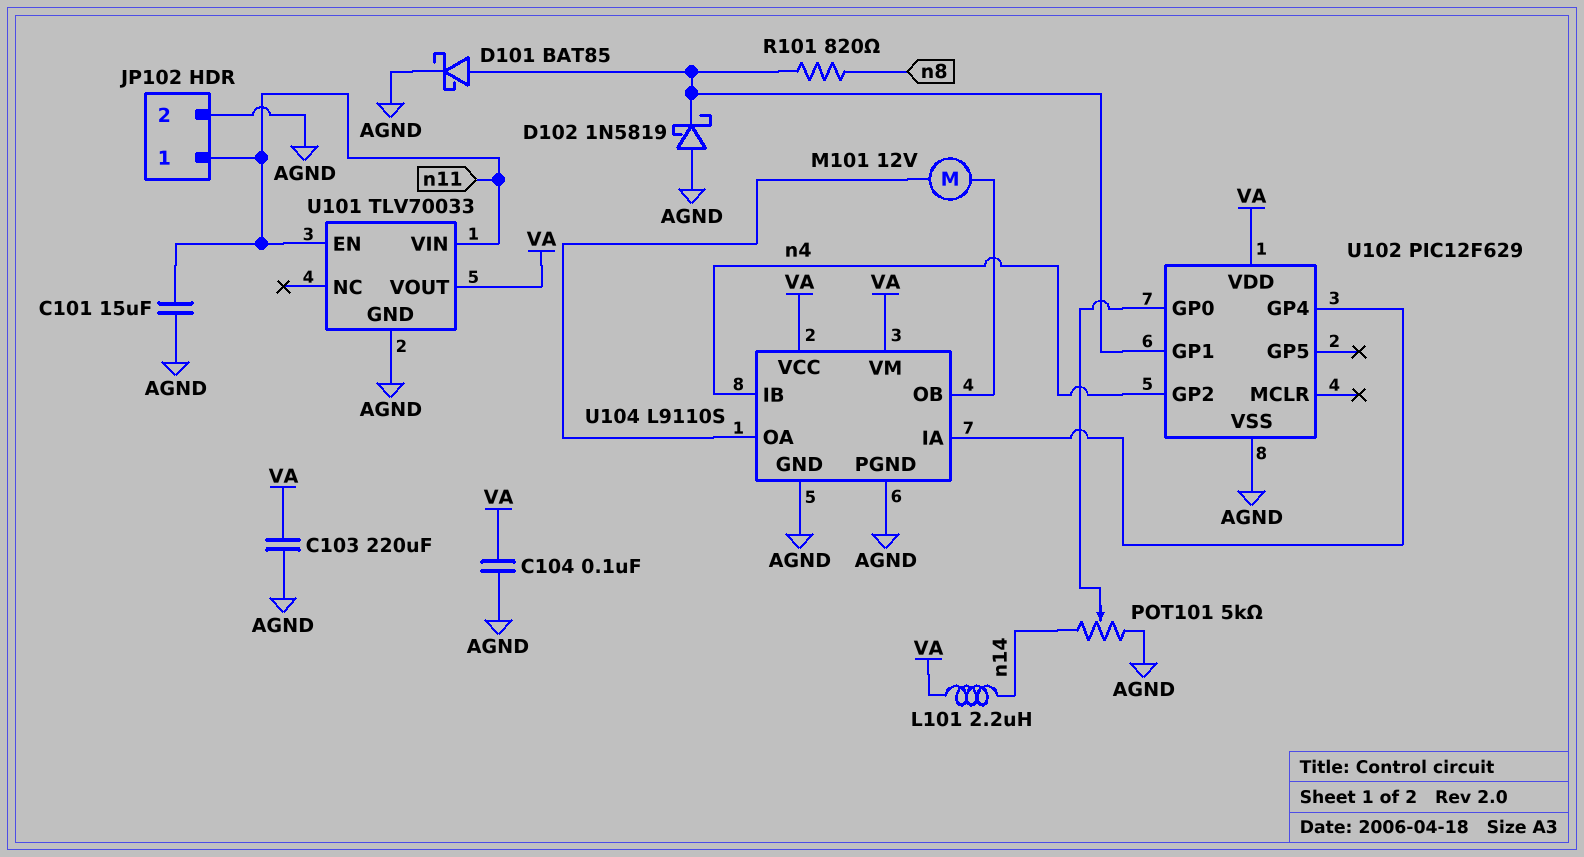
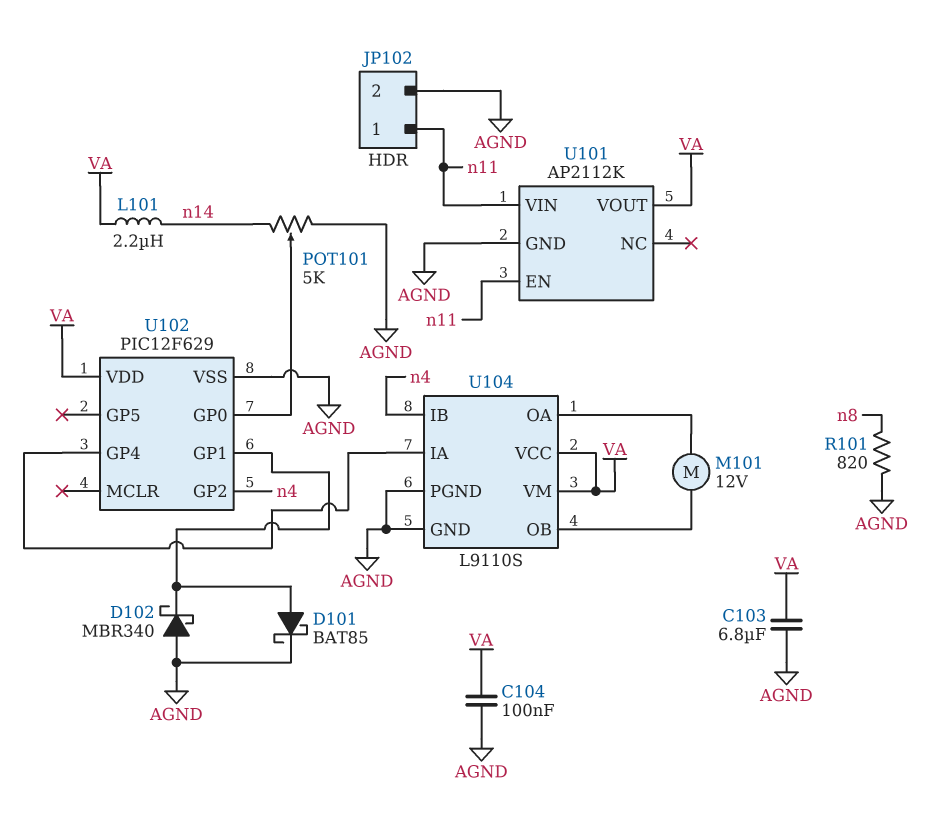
C101: 15uF (AGND, n11) -> none
C103: 220uF (AGND, VA) -> 6.8uF (AGND, VA)
D102: schottky 1N5819 (A AGND, K U102/GP1) -> schottky MBR340 (A AGND, K U102/GP1)
R101: 820 (U102/GP1, n8) -> 820 (AGND, n8)
U101: TLV70033 -> AP2112K

